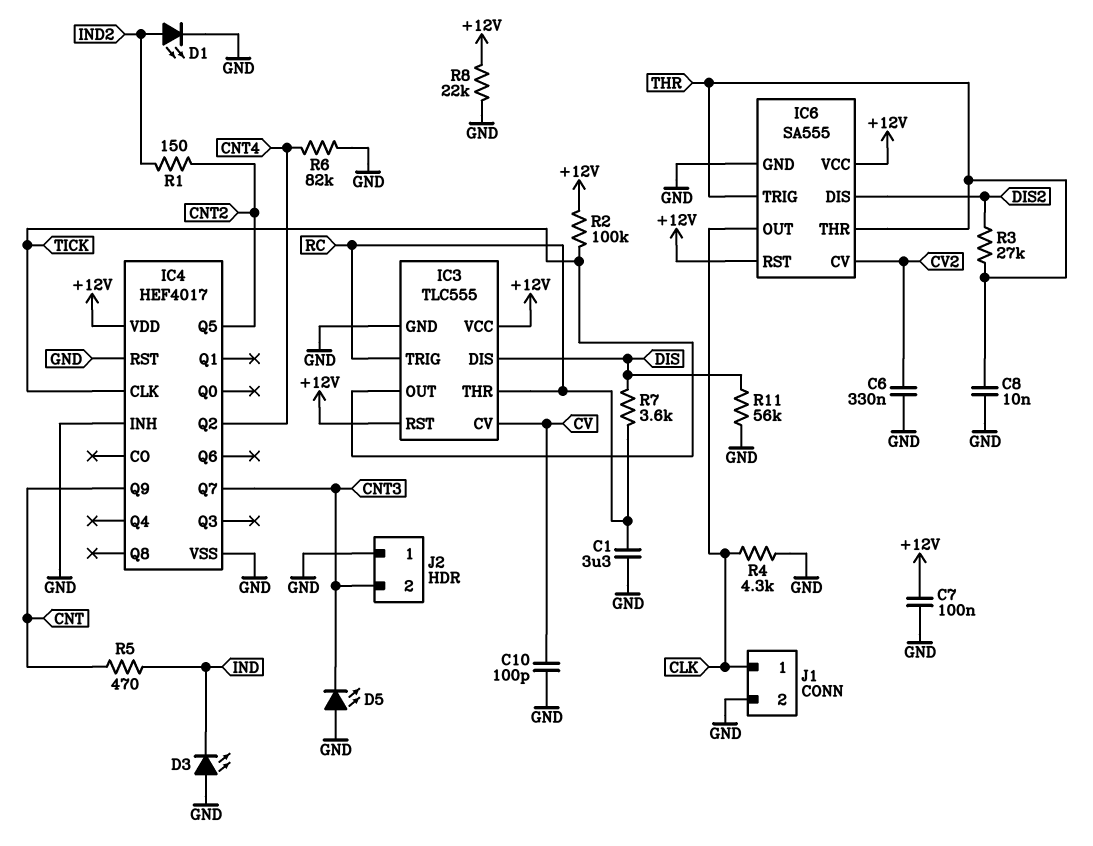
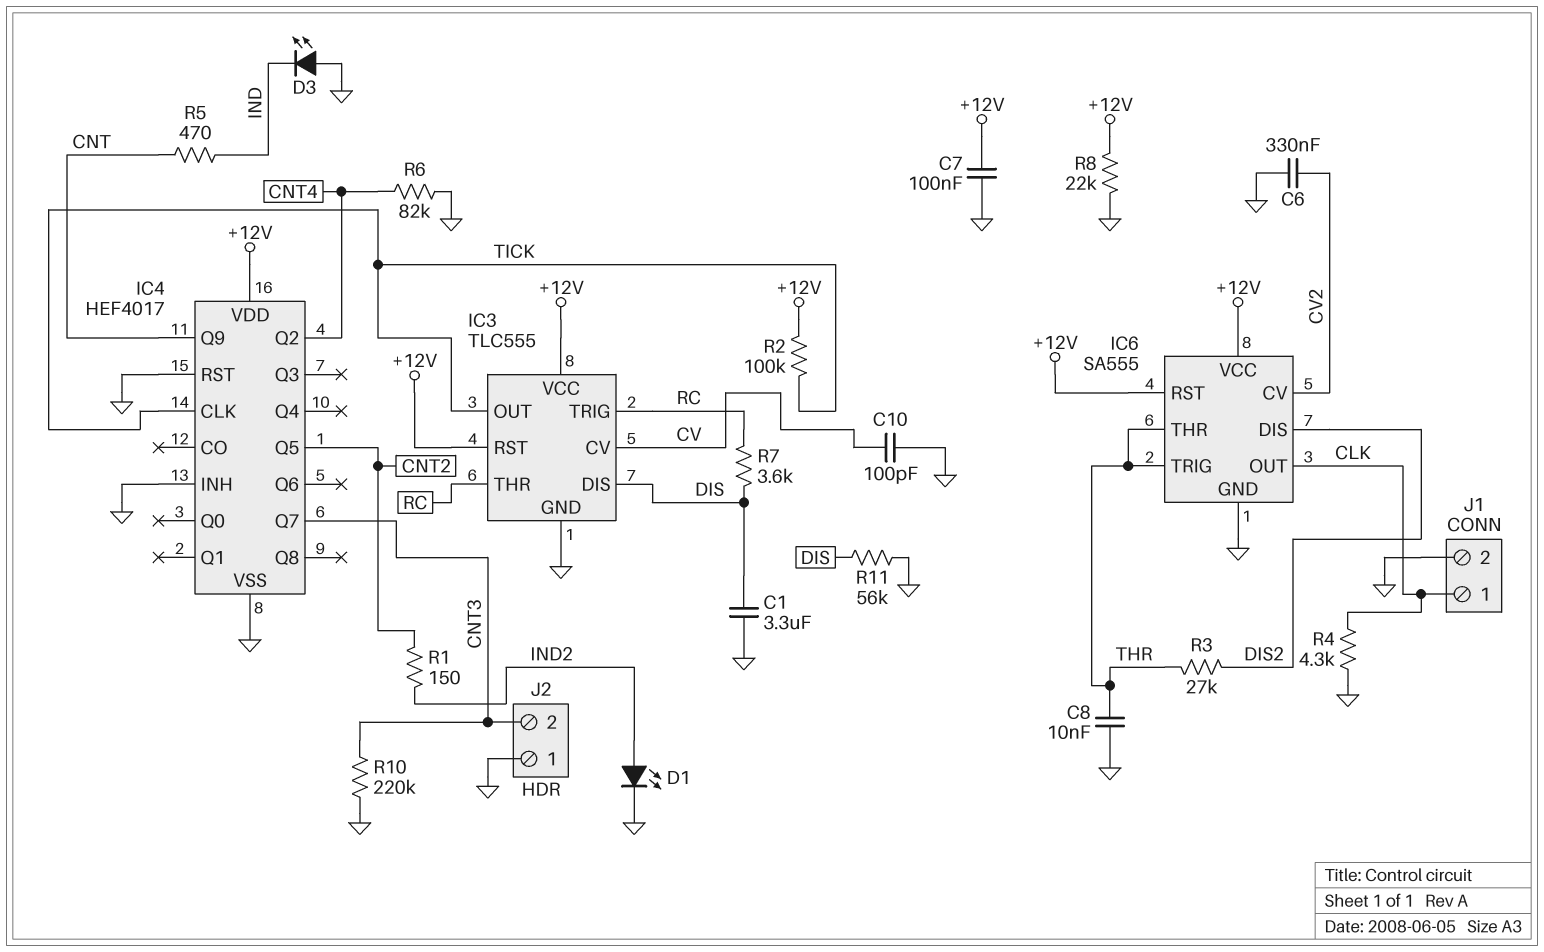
C1: 3.3uF (GND, RC) -> 3.3uF (DIS, GND)
D5: LED (A GND, K CNT3) -> none
R10: none -> 220k (CNT3, GND)

